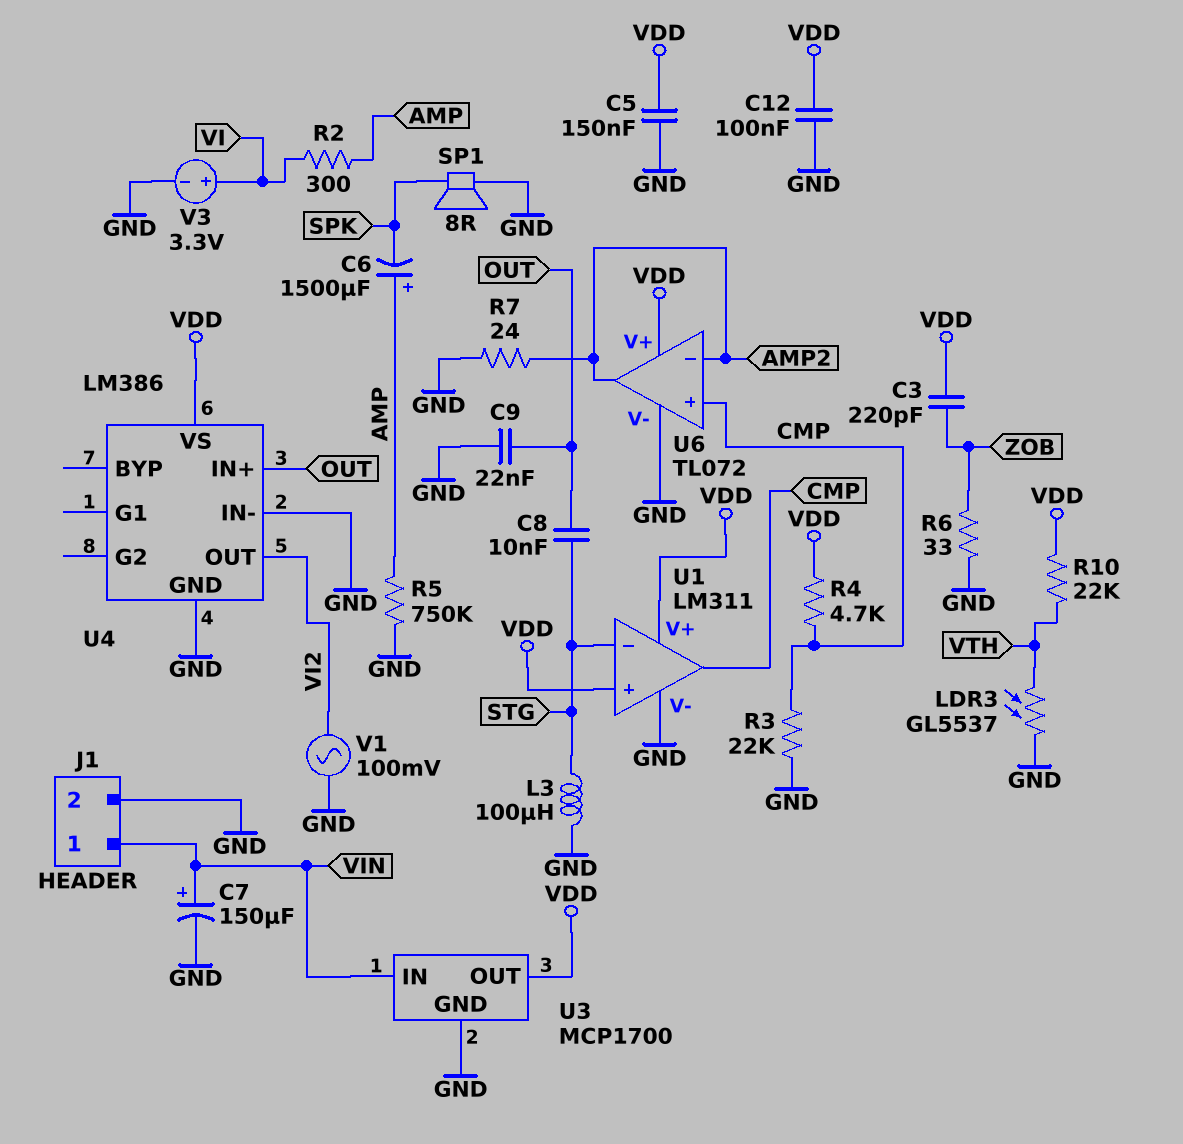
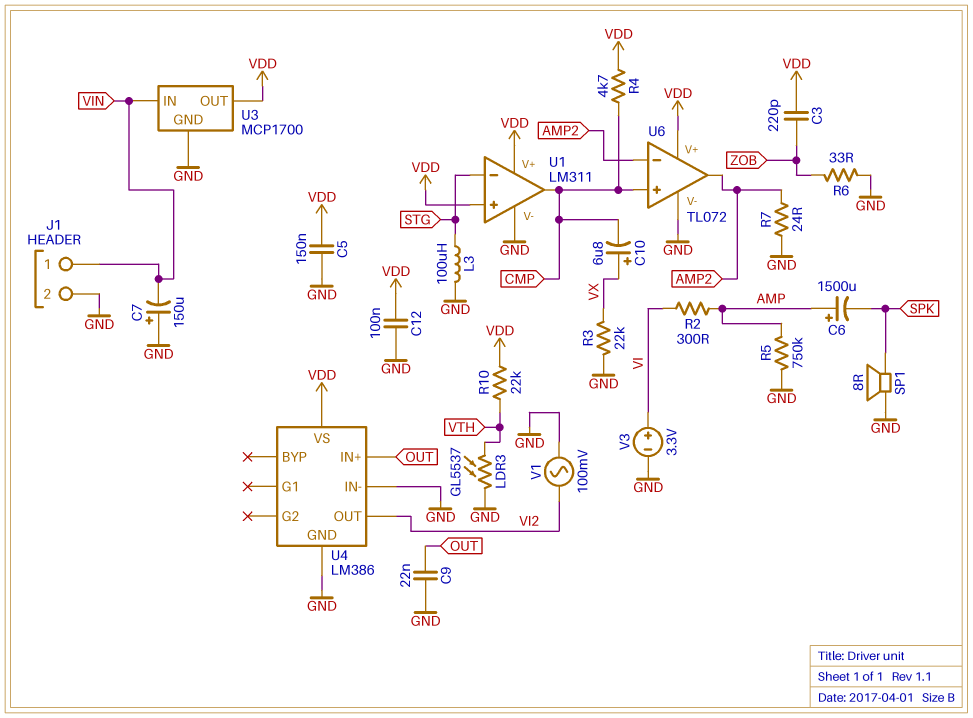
C7: 150uF (plus VIN, minus GND) -> 150uF (plus GND, minus VIN)
C8: 10nF (OUT, STG) -> none
C10: none -> 6.8uF (plus VX, minus CMP)
R3: 22k (CMP, GND) -> 22k (GND, VX)

